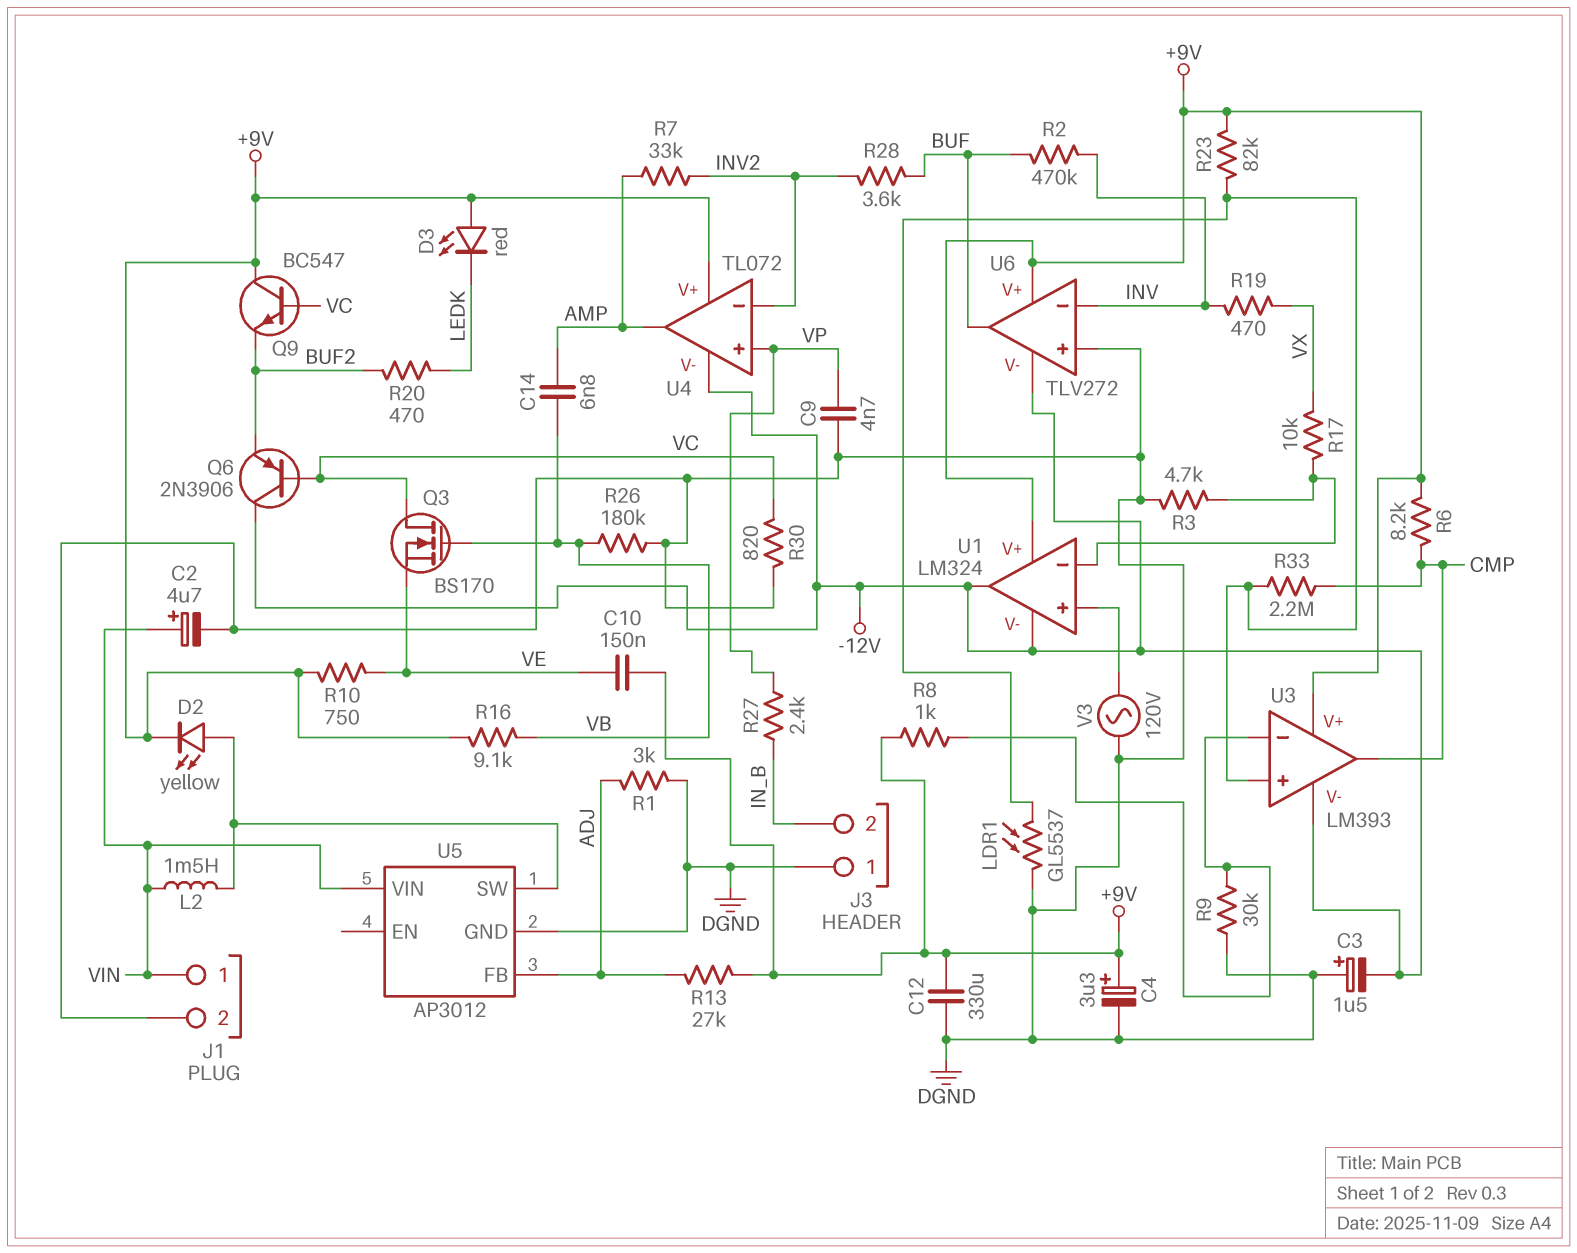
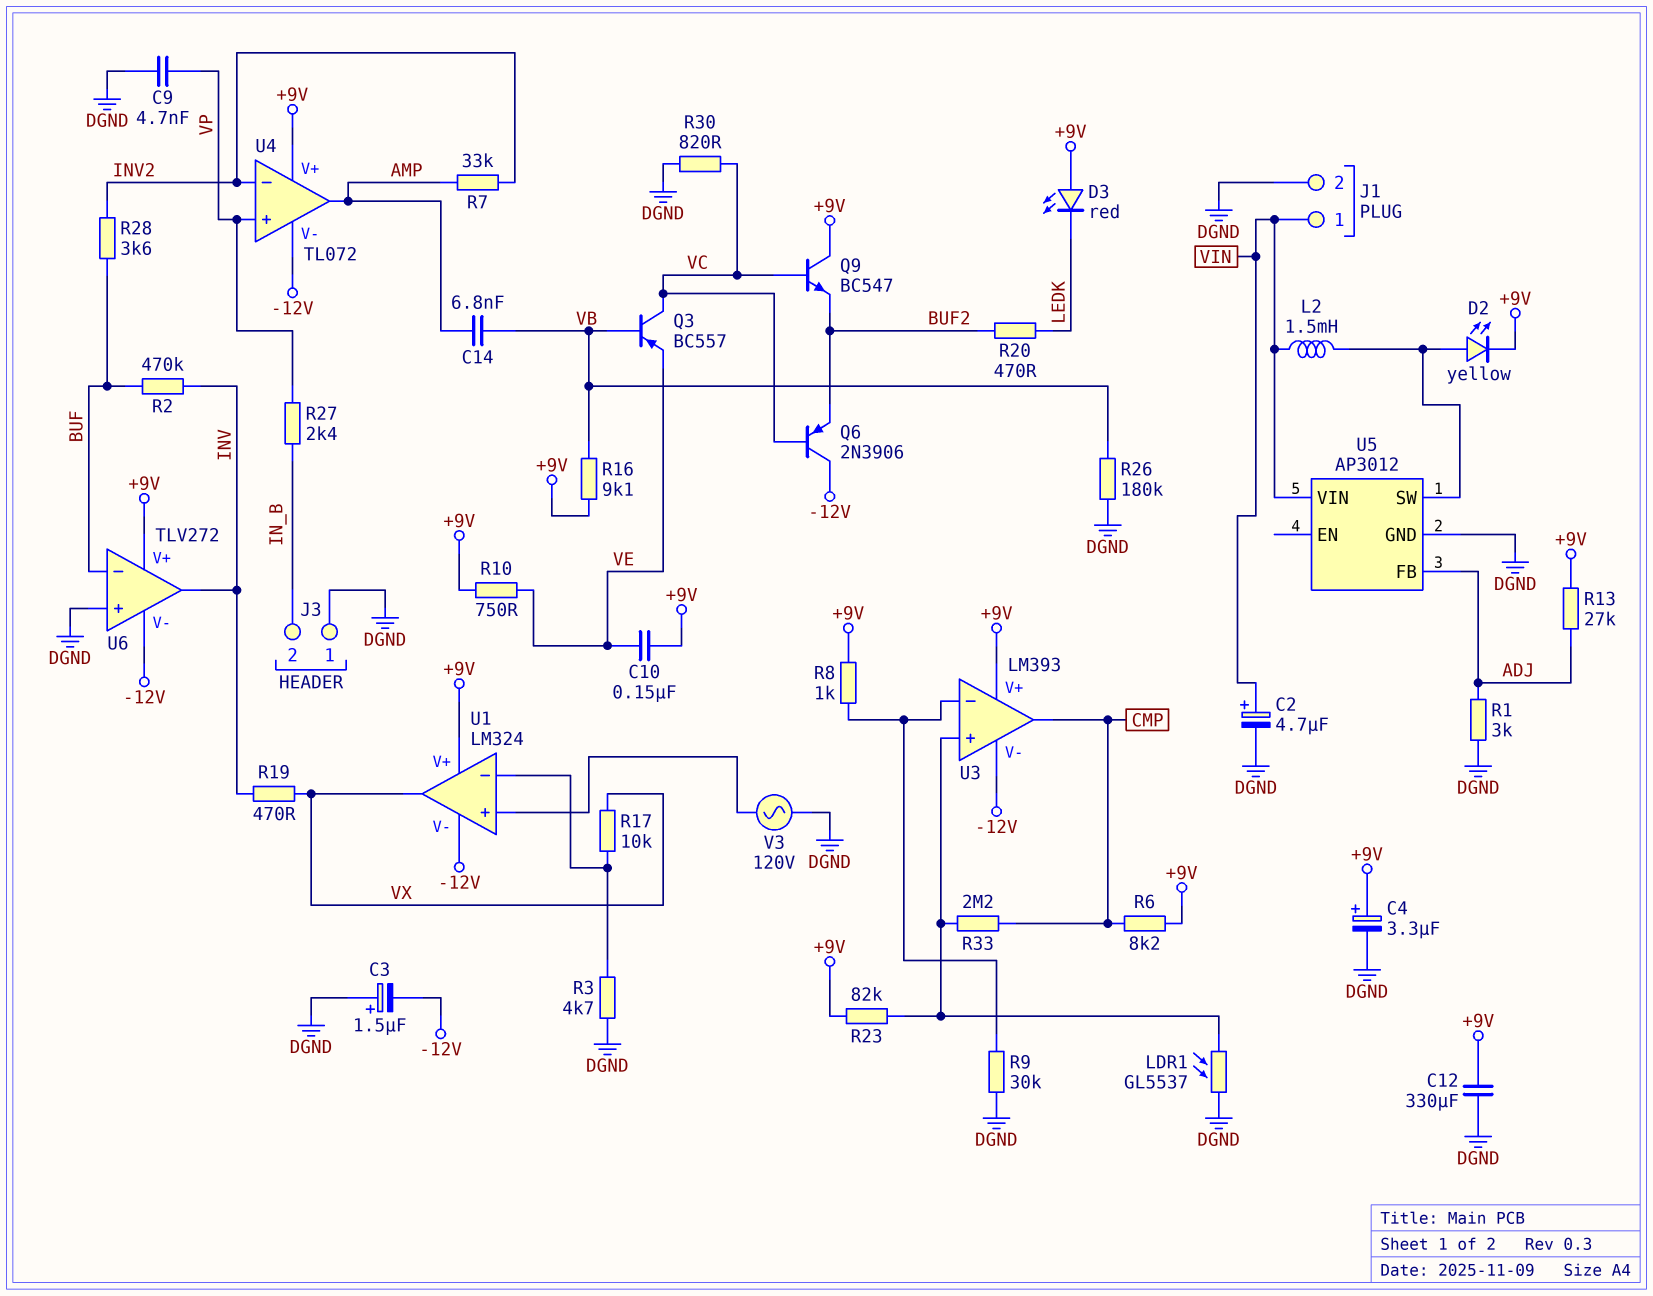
Q3: NMOS BS170 (G VB, D VC, S VE) -> PNP BC557 (B VB, C VC, E VE)
U1 pin out: -12V -> VX
U6 pin in-: INV -> BUF
U6 pin out: BUF -> INV

